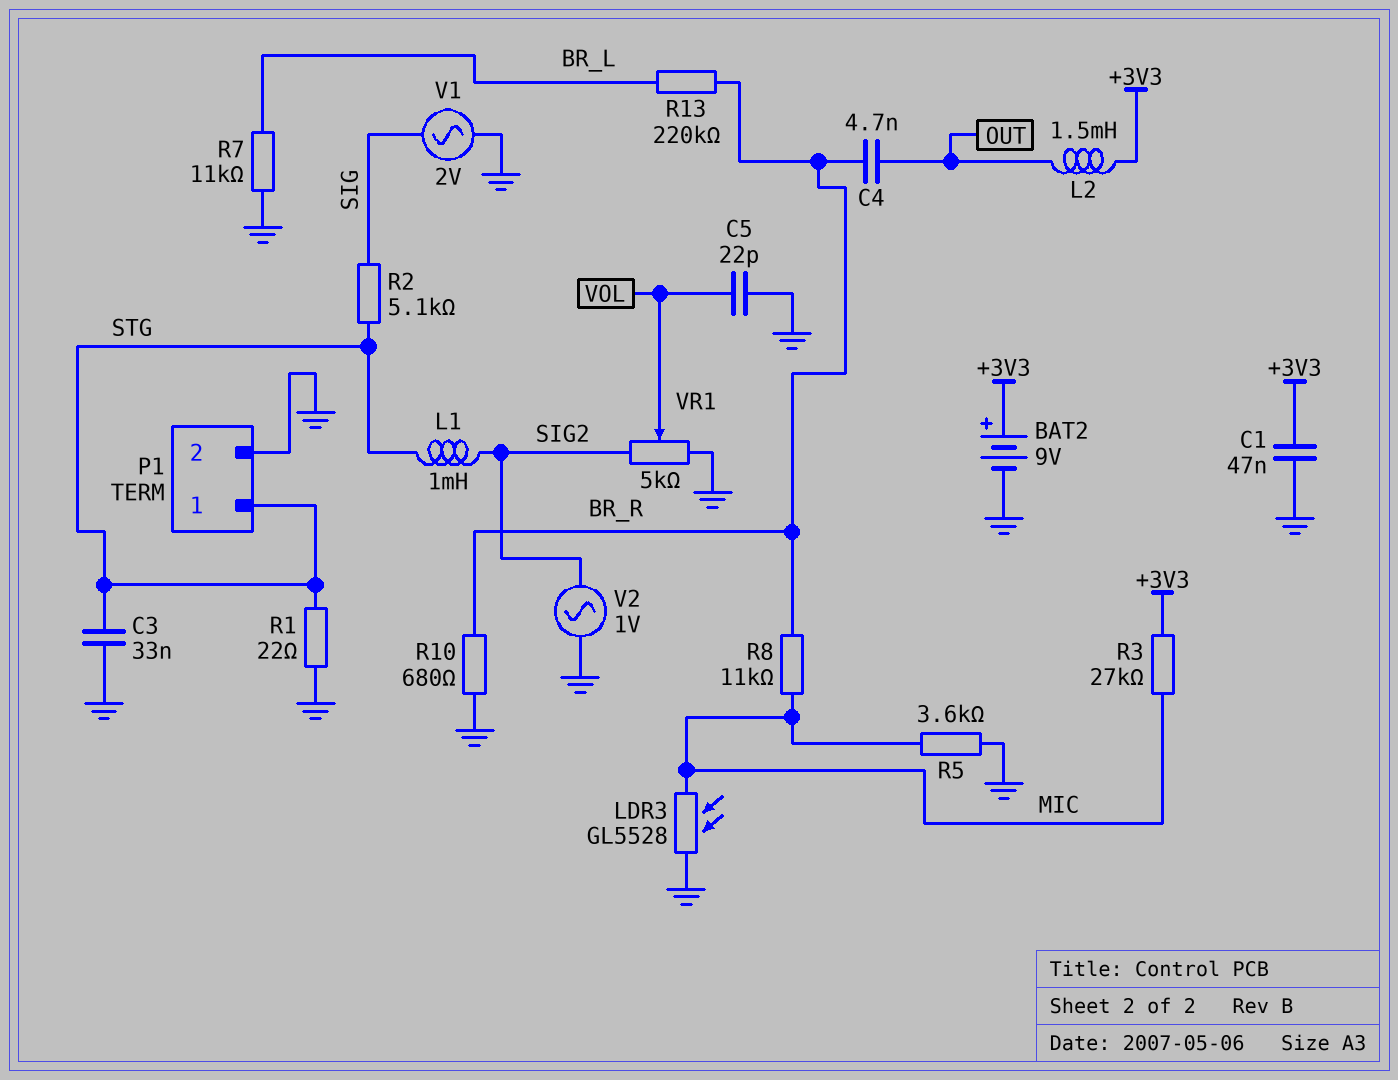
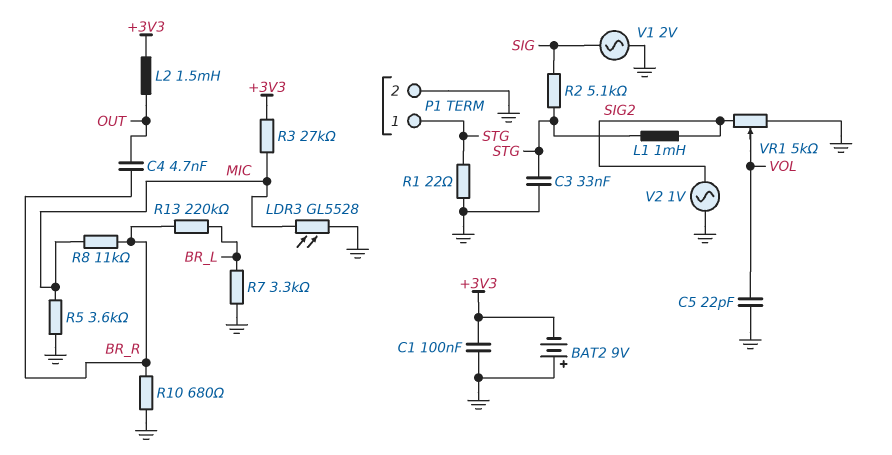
BAT2: 9V (plus +3V3, minus GND) -> 9V (plus GND, minus +3V3)
C1: 47nF (+3V3, GND) -> 100nF (+3V3, GND)
R7: 11k (BR_L, GND) -> 3.3k (BR_L, GND)

